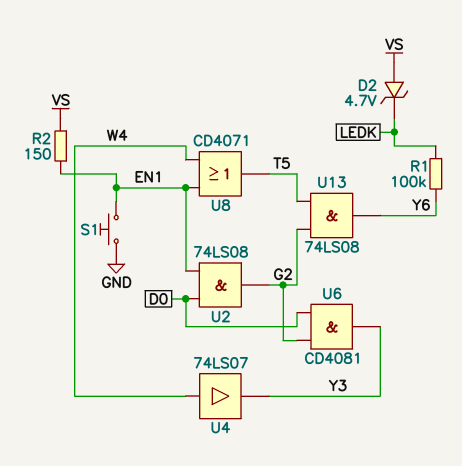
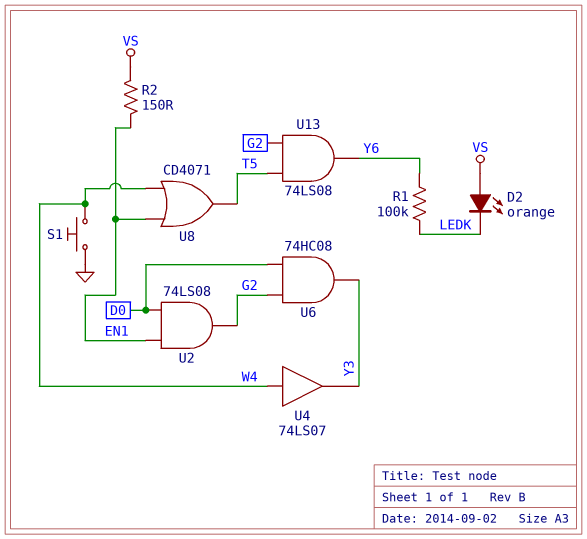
D2: zener 4.7V (A VS, K LEDK) -> LED orange (A VS, K LEDK)
S1: button (EN1, GND) -> button (GND, W4)
U6: AND CD4081 (in D0, in G2, out Y3) -> AND 74HC08 (in D0, in G2, out Y3)

